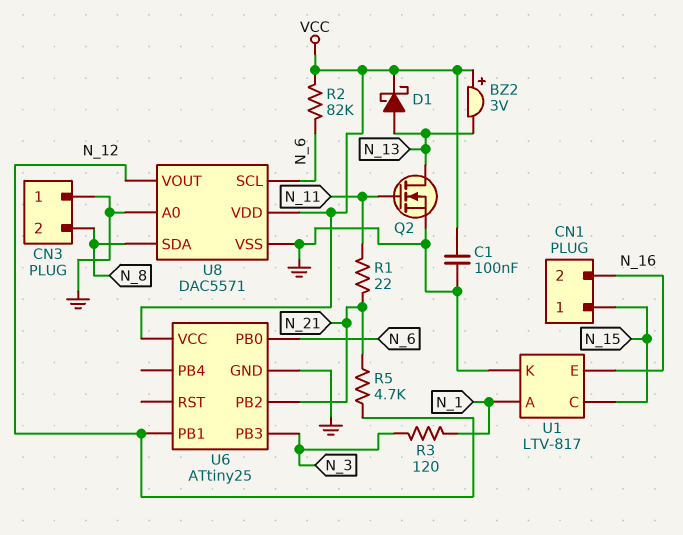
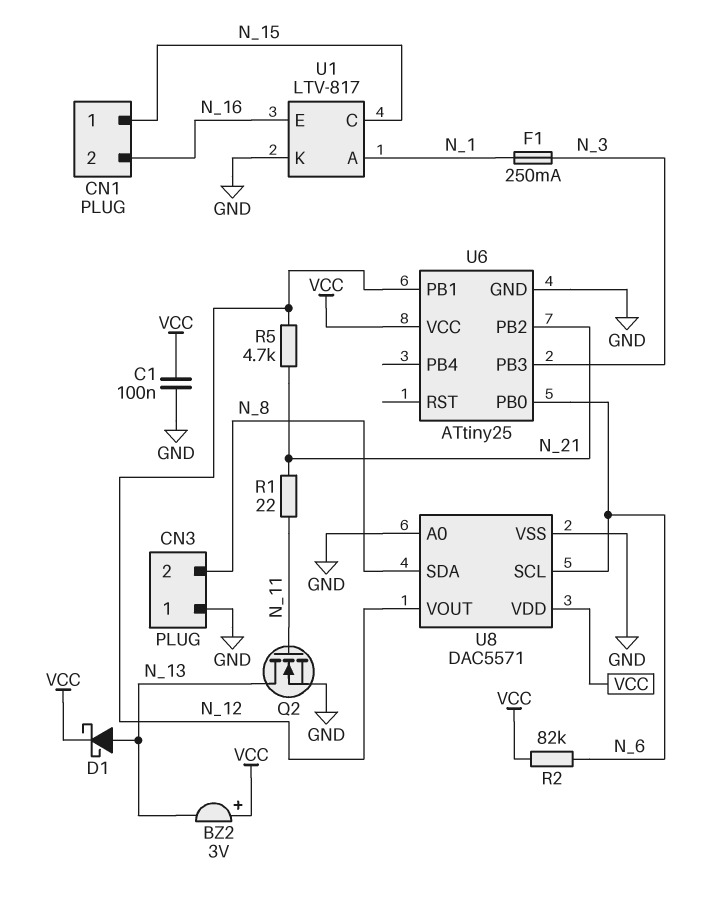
F1: none -> 250mA (N_1, N_3)
R3: 120 (N_1, N_3) -> none

